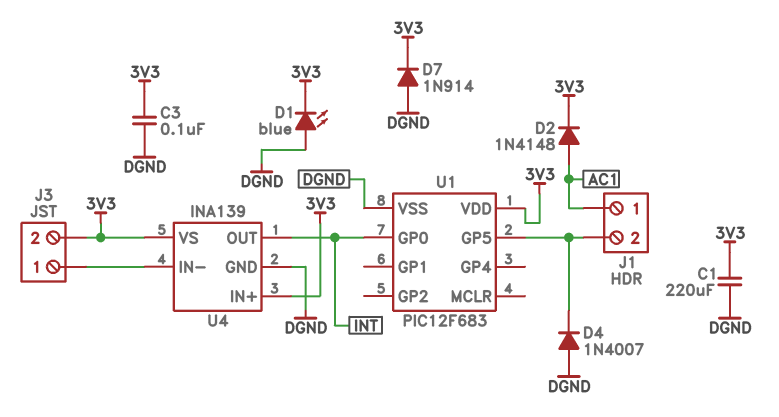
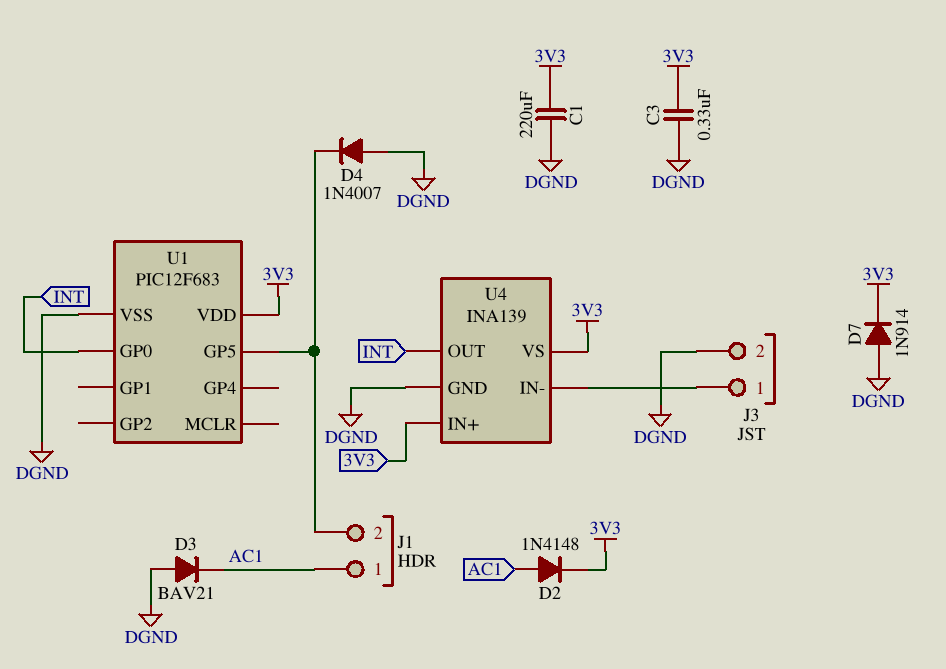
C3: 100nF (3V3, DGND) -> 330nF (3V3, DGND)
D1: LED blue (A DGND, K 3V3) -> none
D3: none -> diode BAV21 (A DGND, K AC1)
J3 pin 2: 3V3 -> DGND

